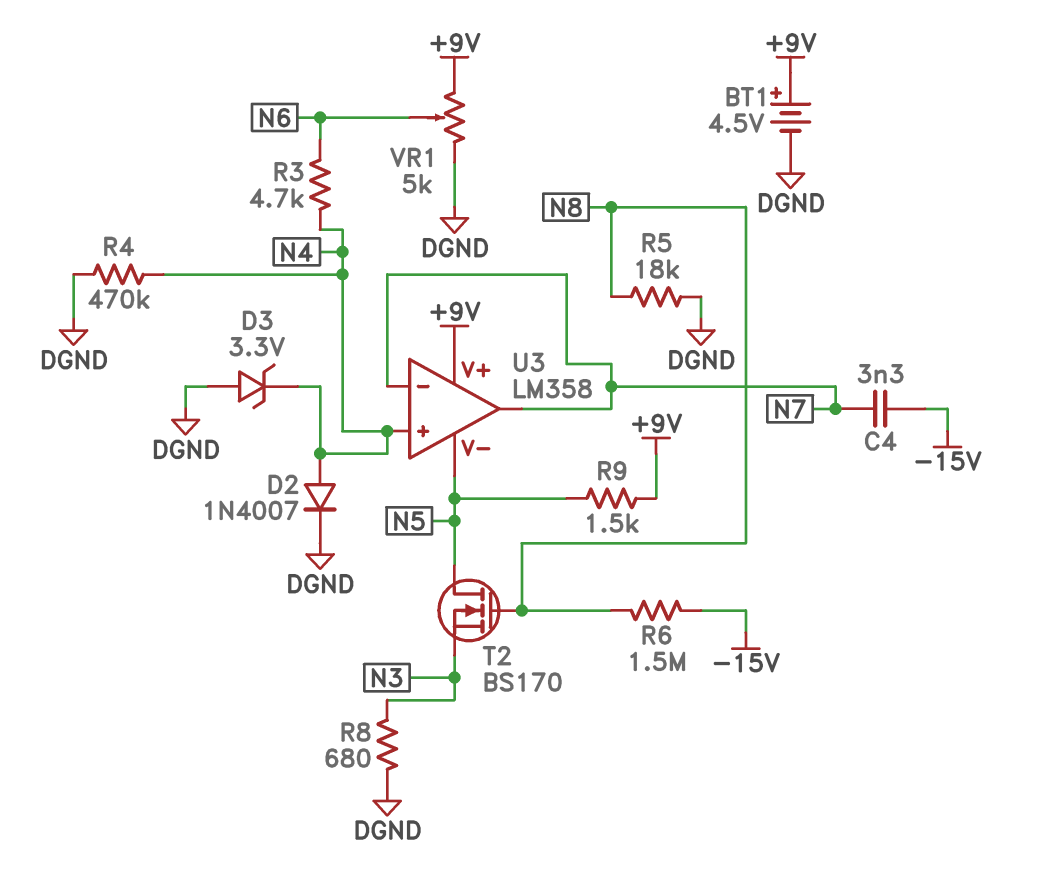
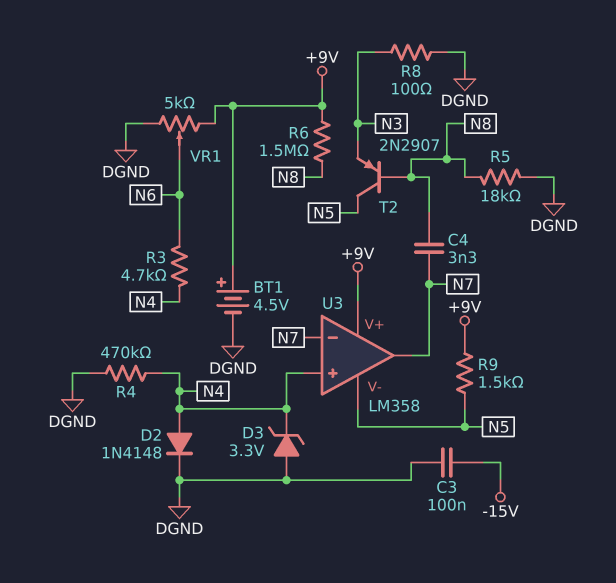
C3: none -> 100nF (-15V, DGND)
C4: 3.3nF (-15V, N7) -> 3.3nF (N7, N8)
D2: diode 1N4007 (A N4, K DGND) -> diode 1N4148 (A N4, K DGND)
R6: 1.5M (-15V, N8) -> 1.5M (+9V, N8)
R8: 680 (DGND, N3) -> 100 (DGND, N3)
T2: NMOS BS170 (G N8, D N5, S N3) -> PNP 2N2907 (B N8, C N5, E N3)

